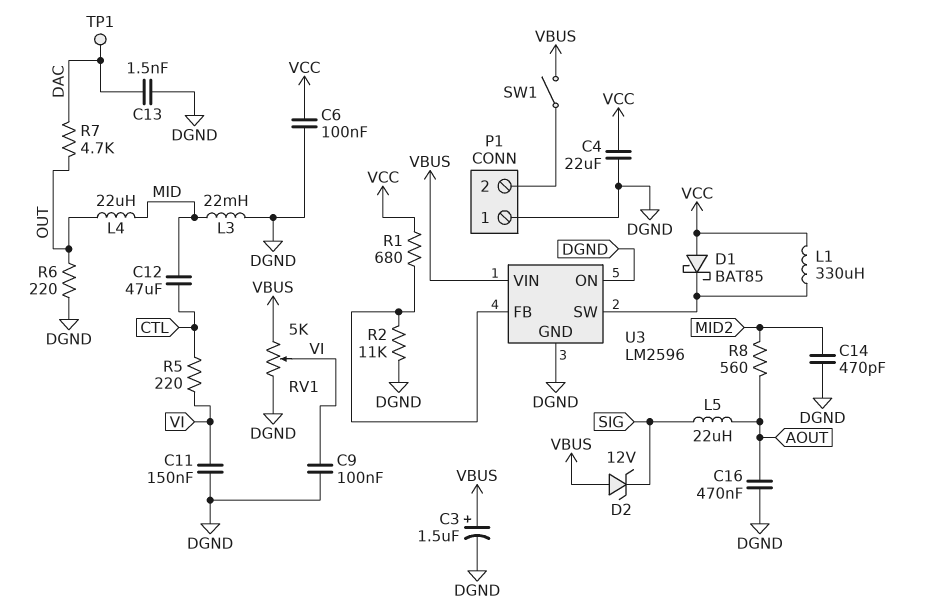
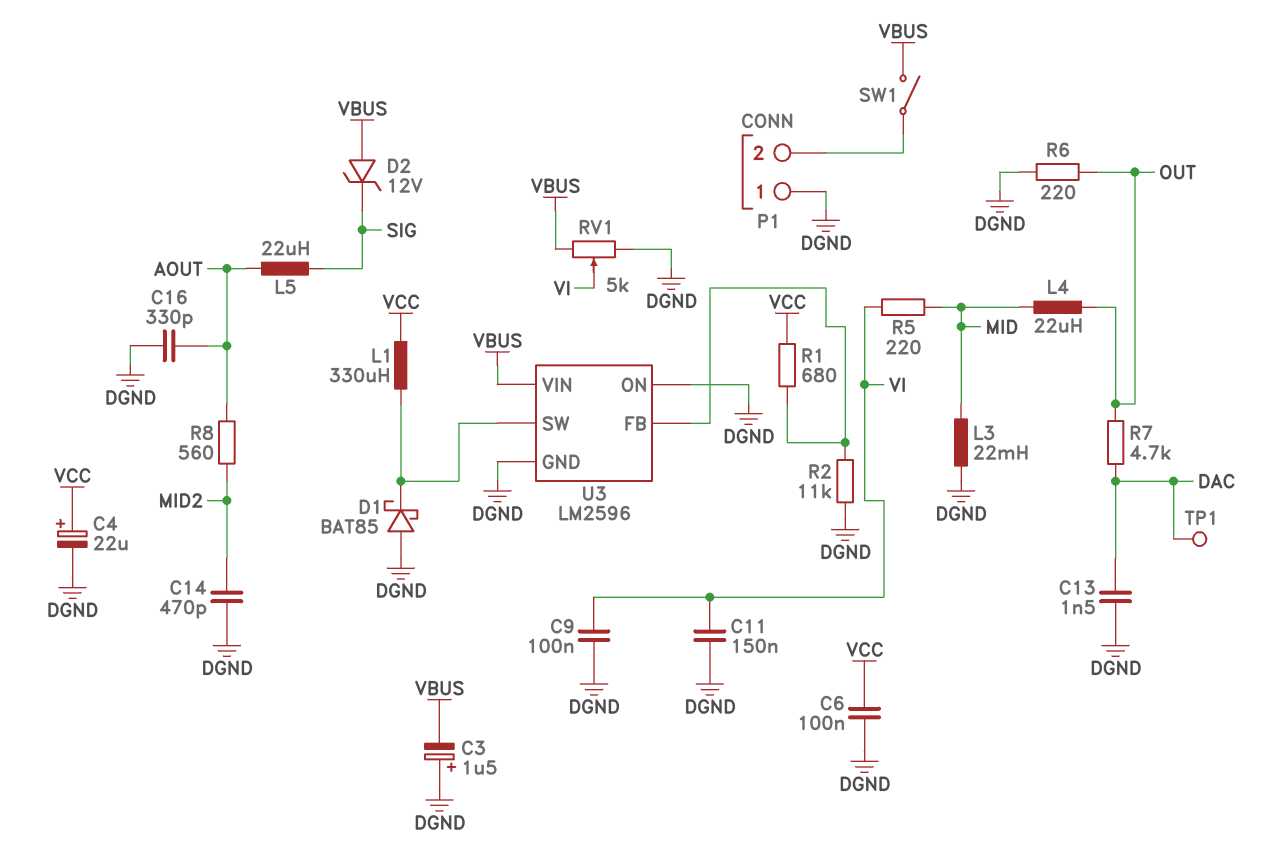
C3: 1.5uF (plus VBUS, minus DGND) -> 1.5uF (plus DGND, minus VBUS)
C4: 22uF (DGND, VCC) -> 22uF (plus VCC, minus DGND)
C12: 47uF (CTL, MID) -> none
C16: 470nF (AOUT, DGND) -> 330pF (AOUT, DGND)
D1: schottky BAT85 (A VCC, K U3/SW) -> schottky BAT85 (A DGND, K U3/SW)
R5: 220 (CTL, VI) -> 220 (MID, VI)

